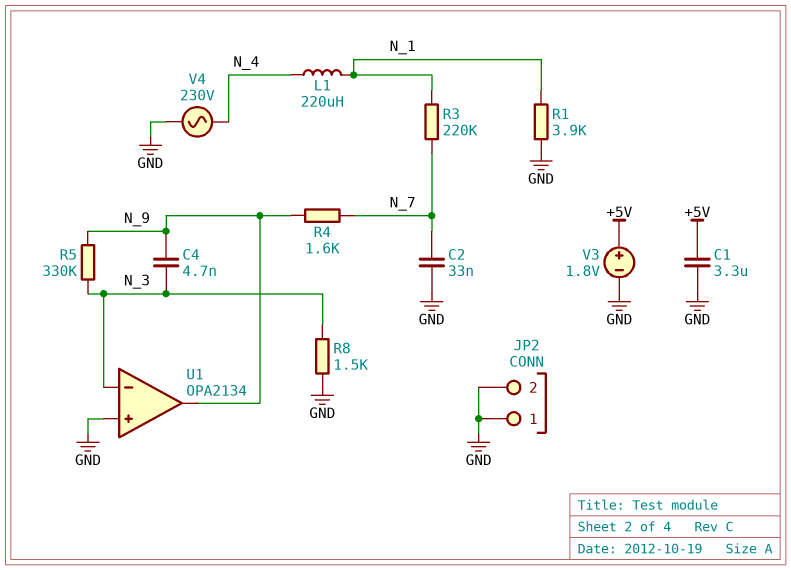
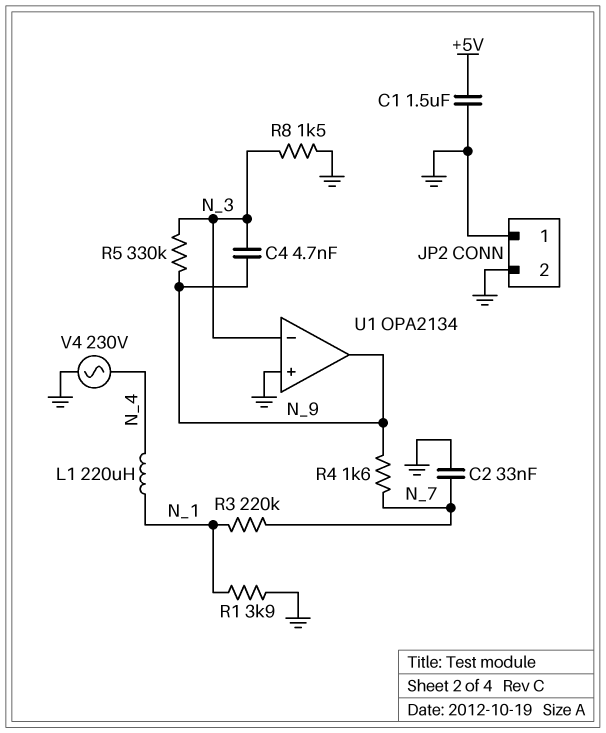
C1: 3.3uF (+5V, GND) -> 1.5uF (+5V, GND)
V3: 1.8V (plus +5V, minus GND) -> none

